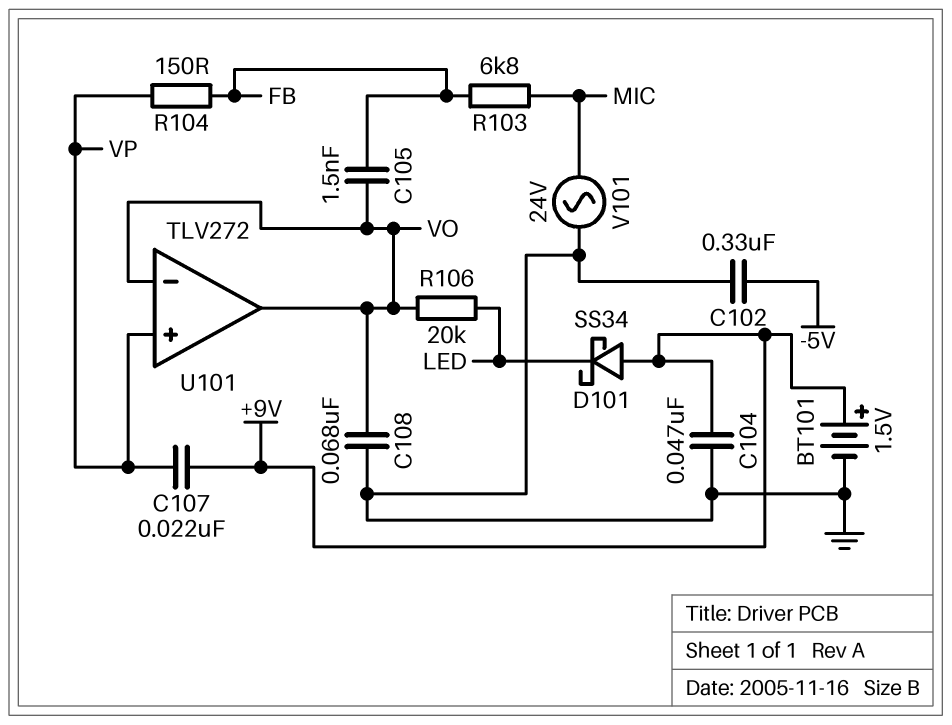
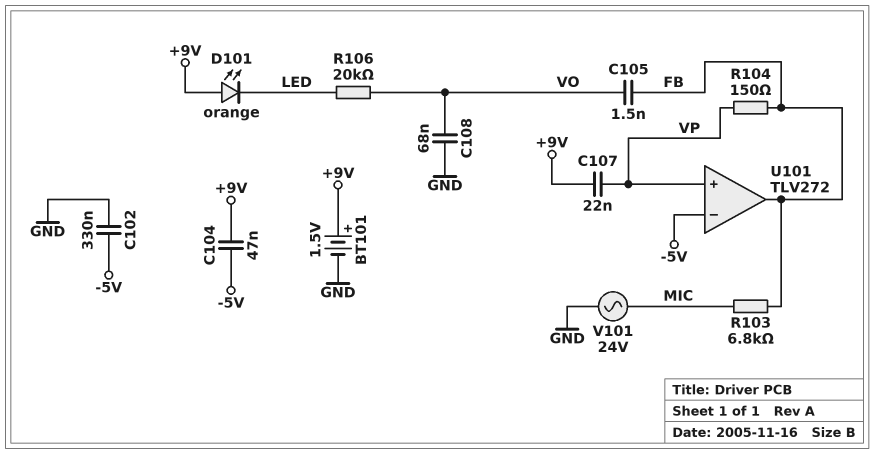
C104: 47nF (+9V, GND) -> 47nF (+9V, -5V)
D101: schottky SS34 (A +9V, K LED) -> LED orange (A +9V, K LED)
U101 pin in-: VO -> -5V
U101 pin out: VO -> FB

